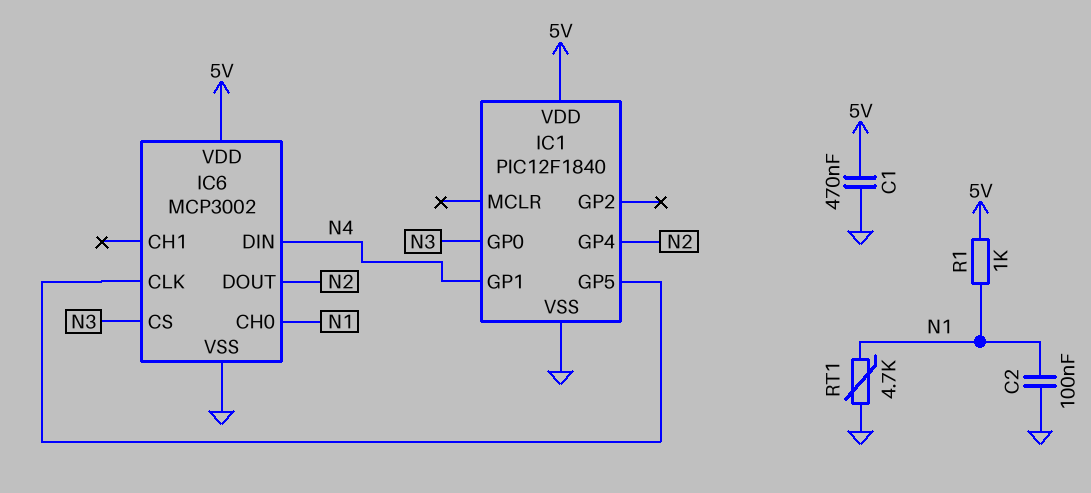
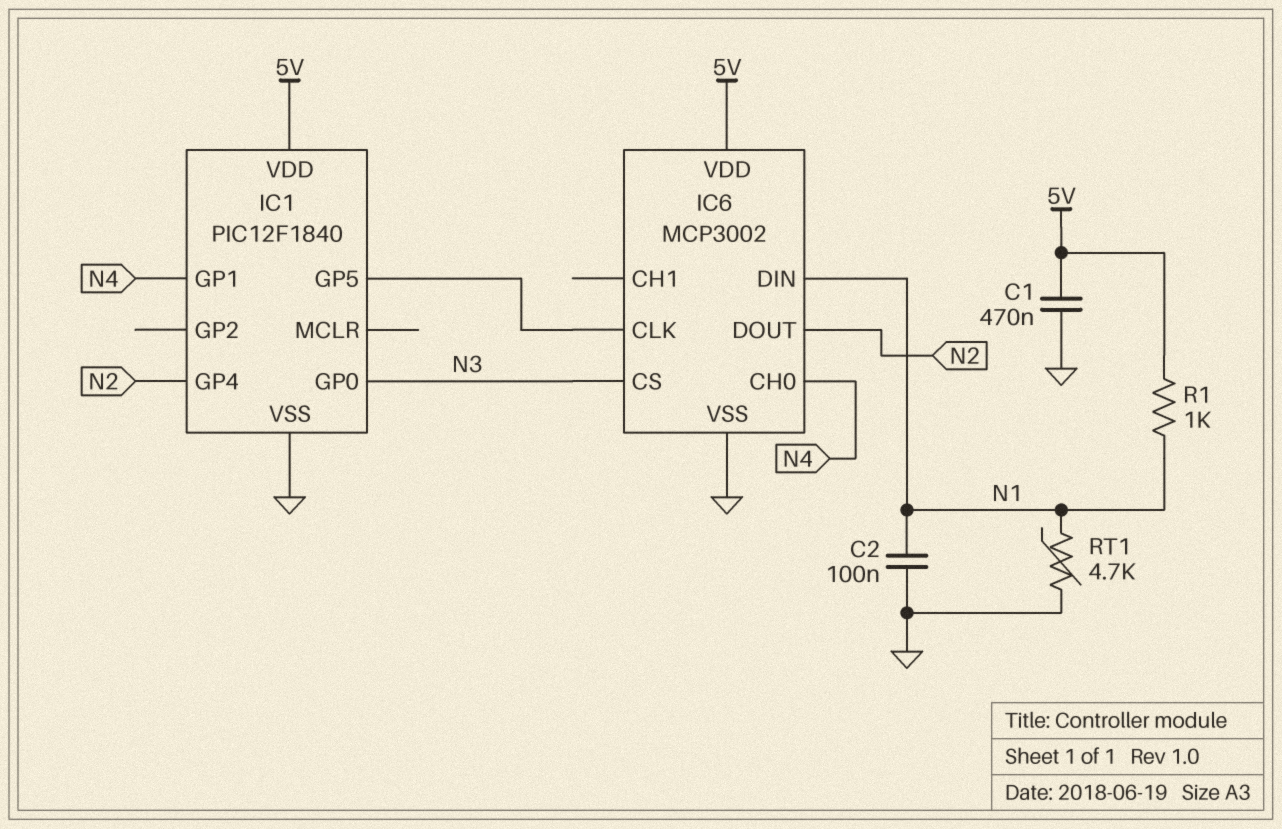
IC6 pin CH0: N1 -> N4
IC6 pin DIN: N4 -> N1

